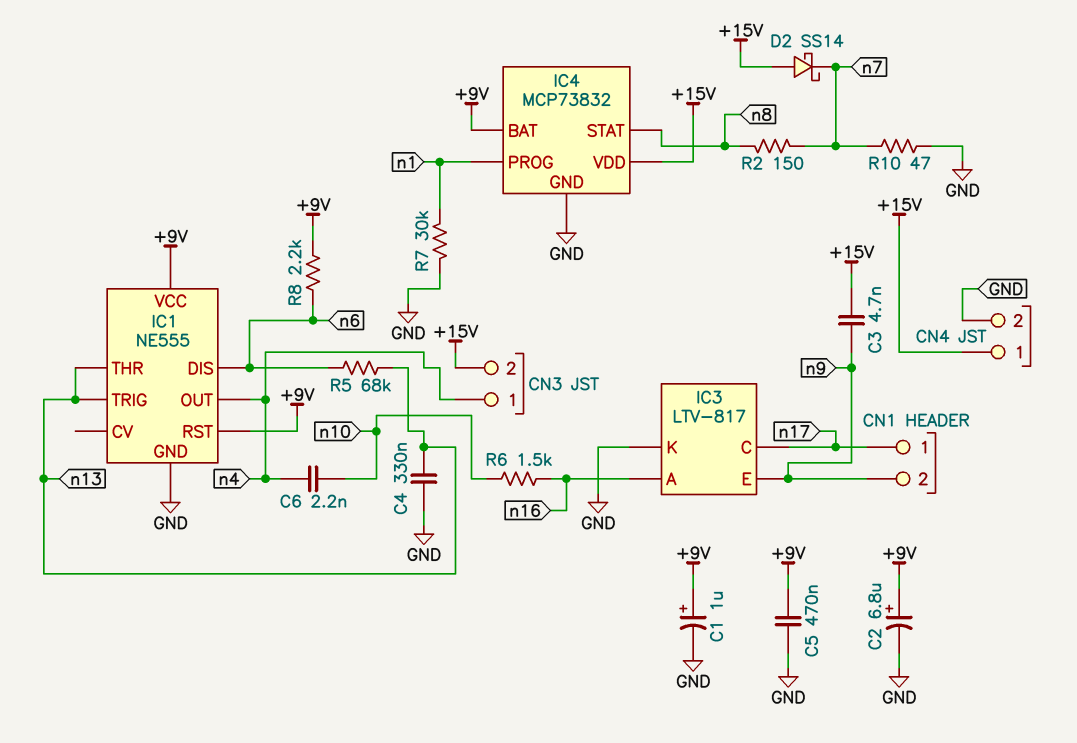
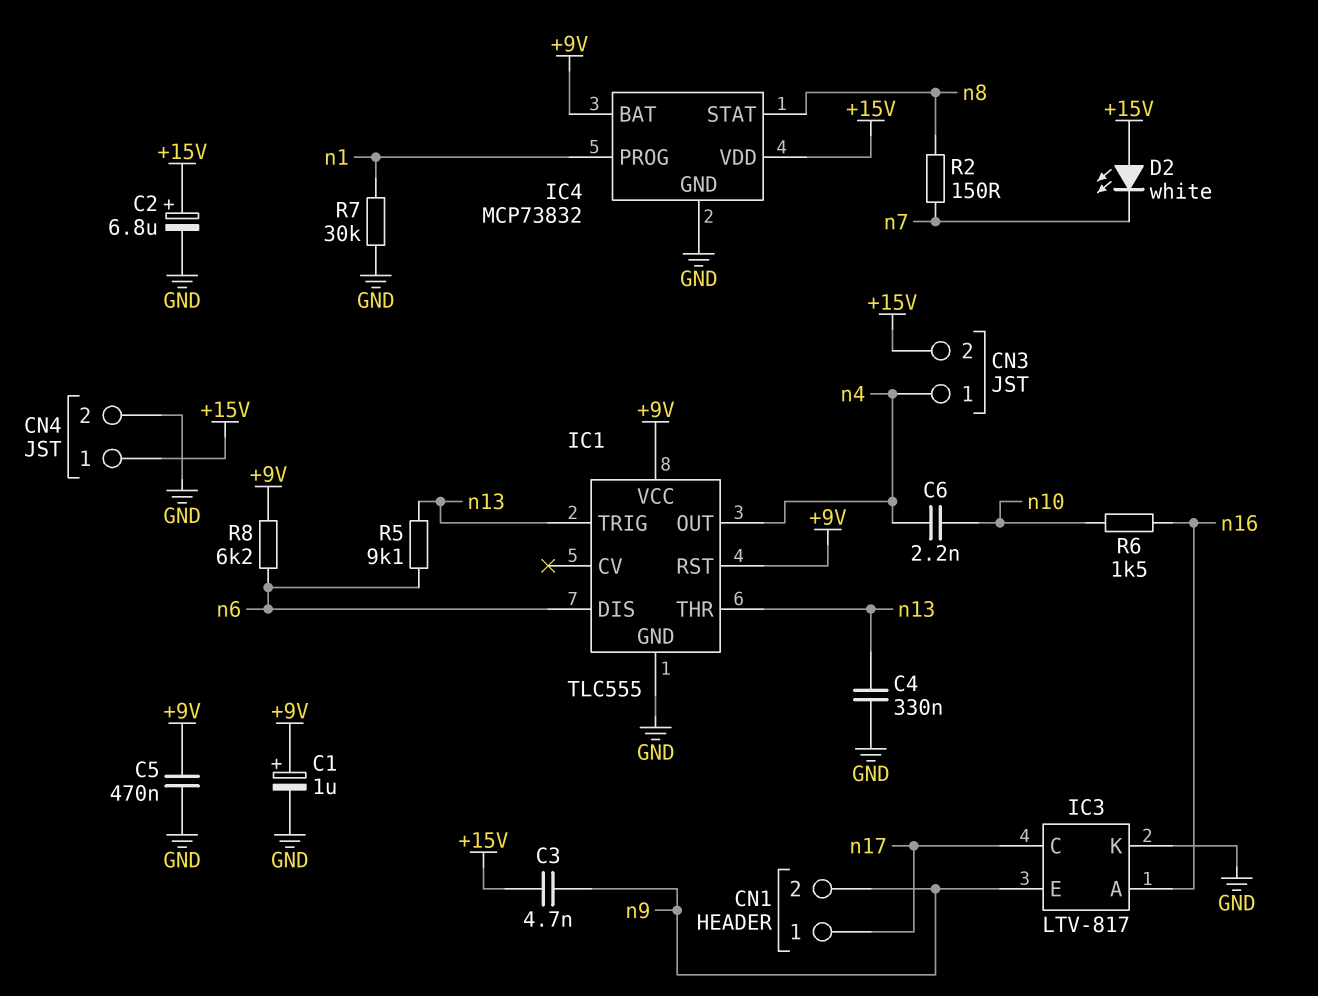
C2: 6.8uF (plus +9V, minus GND) -> 6.8uF (plus +15V, minus GND)
D2: schottky SS14 (A +15V, K n7) -> LED white (A +15V, K n7)
IC1: NE555 -> TLC555
R5: 68k (n6, n13) -> 9.1k (n6, n13)
R8: 2.2k (+9V, n6) -> 6.2k (+9V, n6)
R10: 47 (GND, n7) -> none

